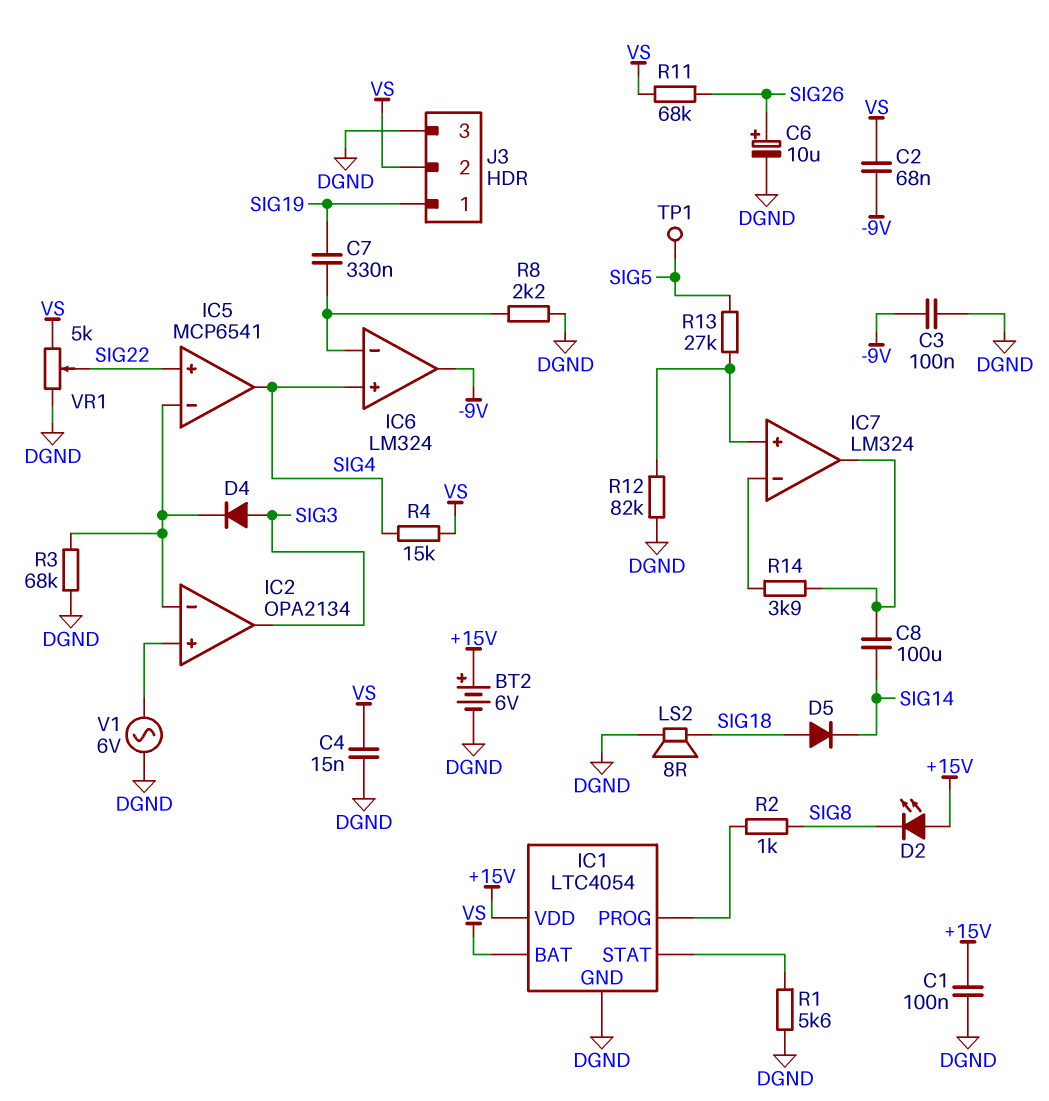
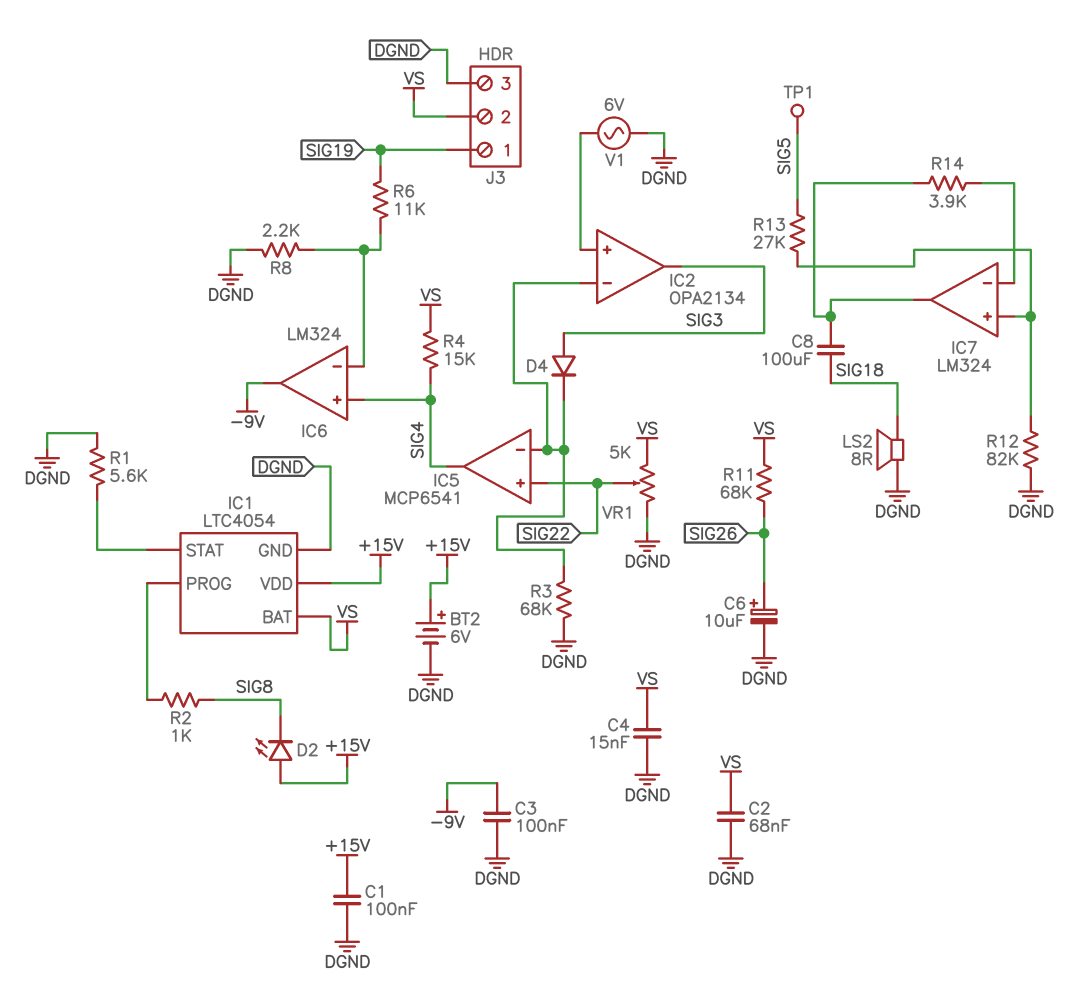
C2: 68nF (-9V, VS) -> 68nF (DGND, VS)
C7: 330nF (IC6/in-, SIG19) -> none
C8: 100uF (IC7/out, SIG14) -> 100uF (IC7/out, SIG18)
D5: diode (A SIG18, K SIG14) -> none
R6: none -> 11k (IC6/in-, SIG19)

